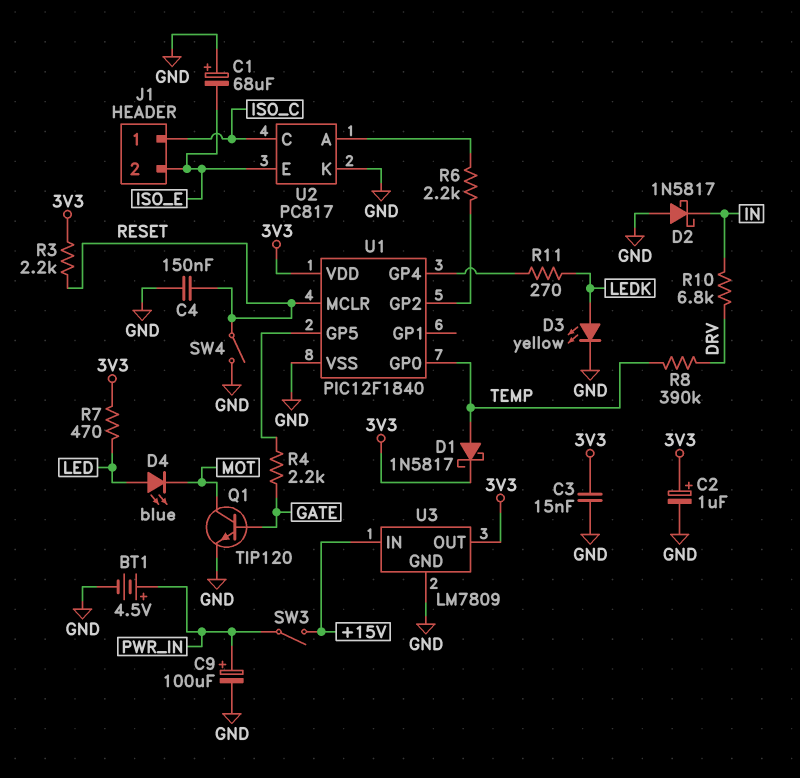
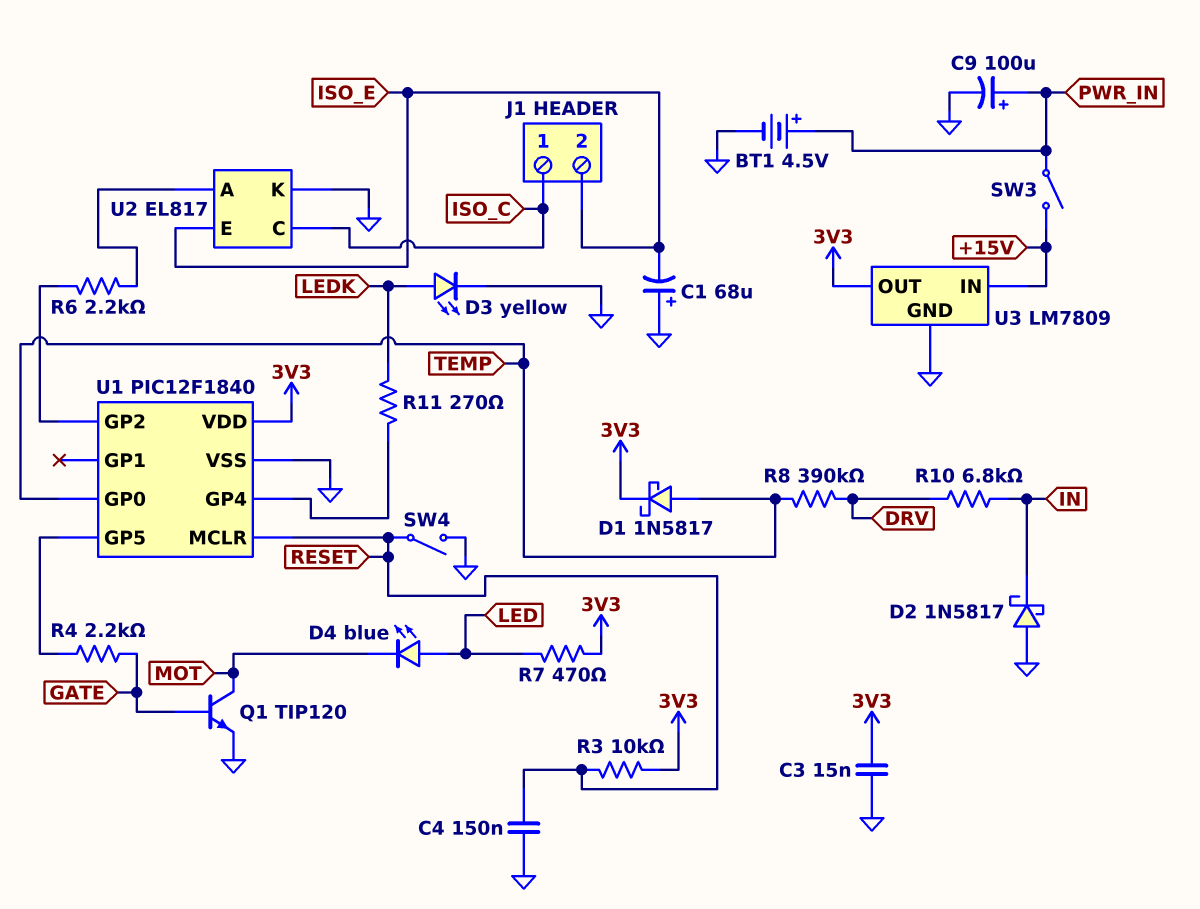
C2: 1uF (plus 3V3, minus GND) -> none
R3: 2.2k (3V3, RESET) -> 10k (3V3, RESET)
U2: PC817 -> EL817

